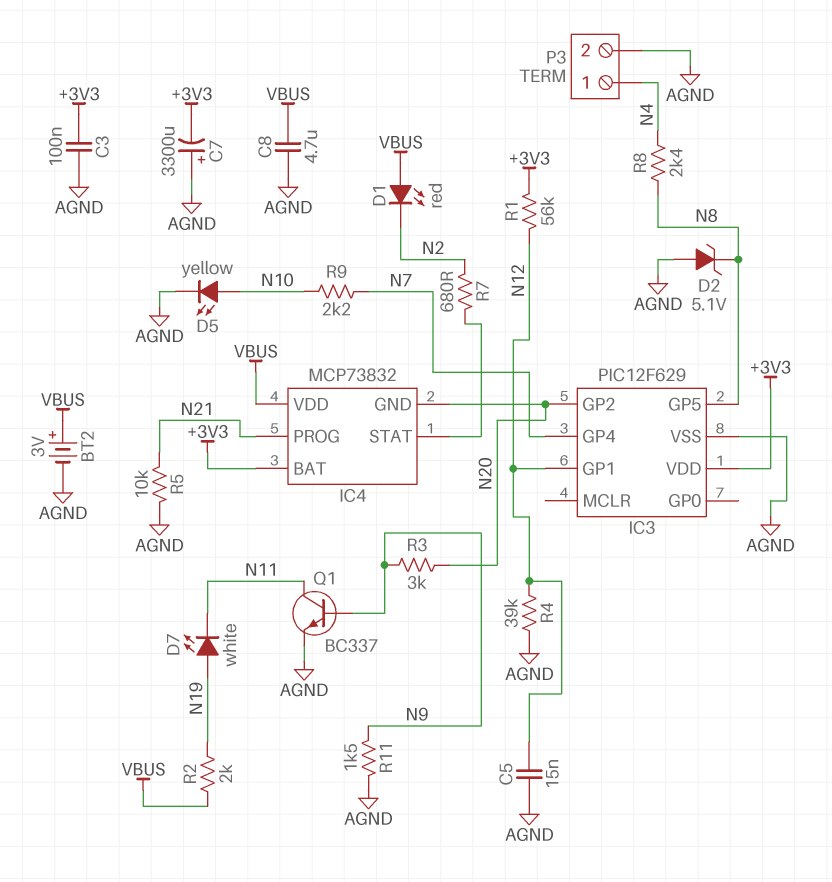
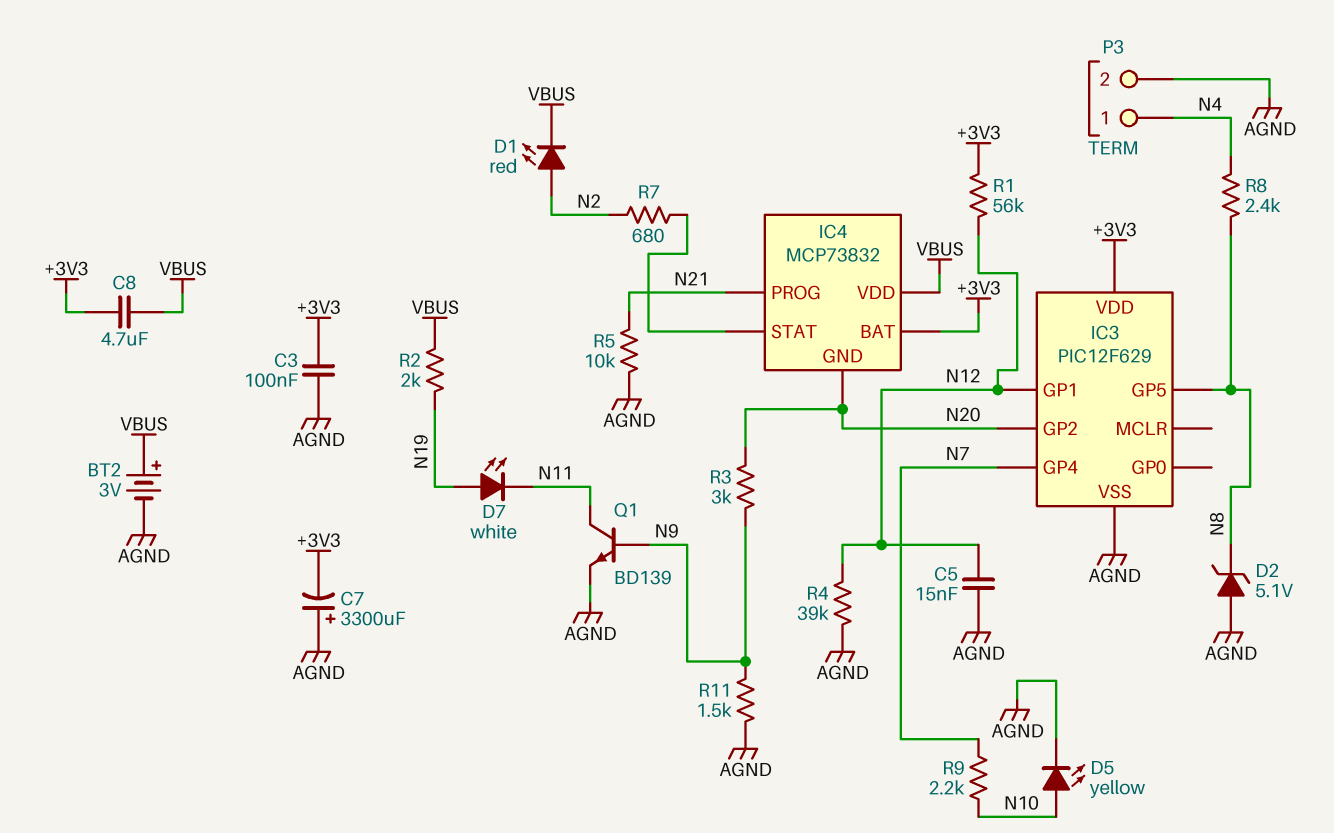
C8: 4.7uF (AGND, VBUS) -> 4.7uF (+3V3, VBUS)
D1: LED red (A VBUS, K N2) -> LED red (A N2, K VBUS)
Q1: NPN BC337 (B N9, C N11, E AGND) -> NPN BD139 (B N9, C N11, E AGND)

